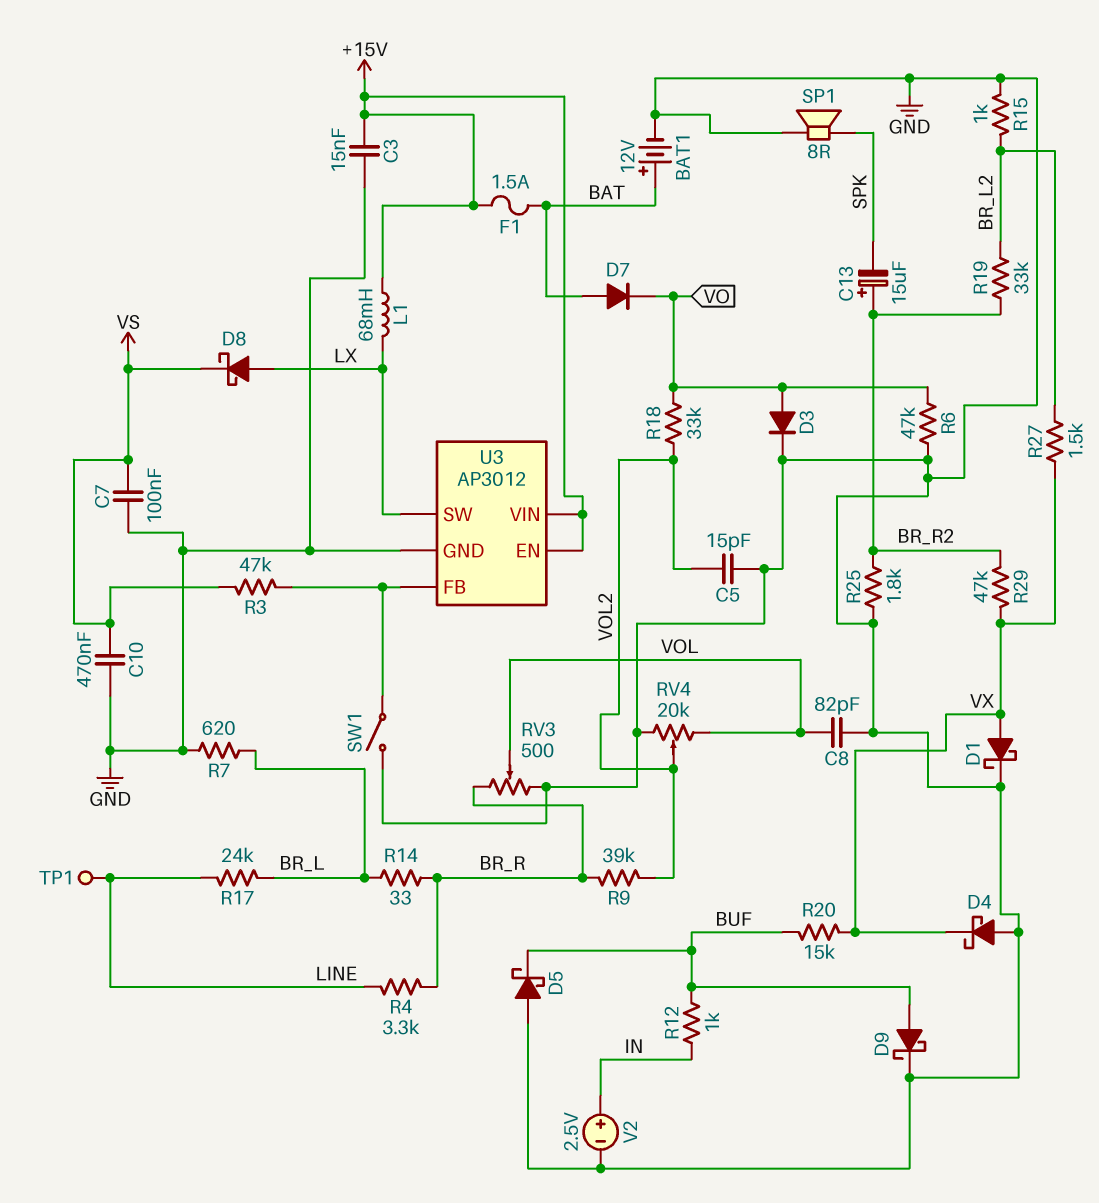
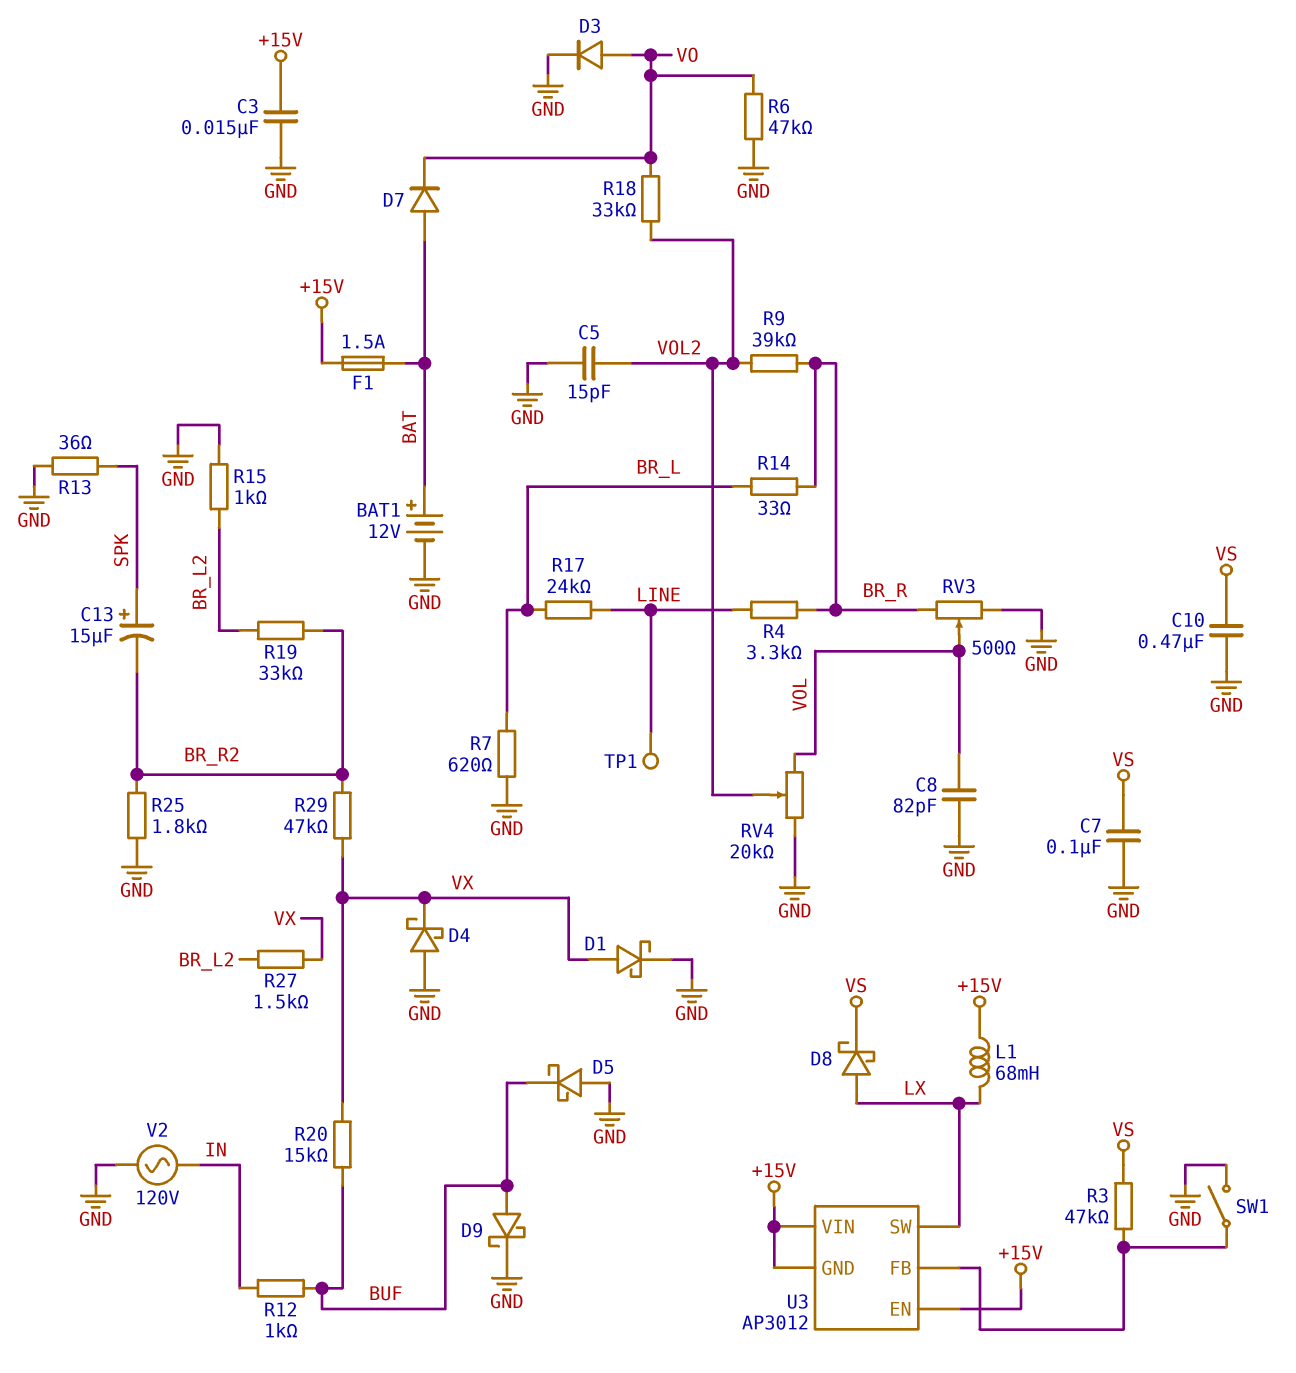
C13: 15uF (plus BR_R2, minus SPK) -> 15uF (plus SPK, minus BR_R2)
R13: none -> 36 (GND, SPK)
SP1: speaker 8R (GND, SPK) -> none
U3 pin GND: GND -> +15V
V2: 2.5V (plus IN, minus GND) -> AC 120V (GND, IN)

